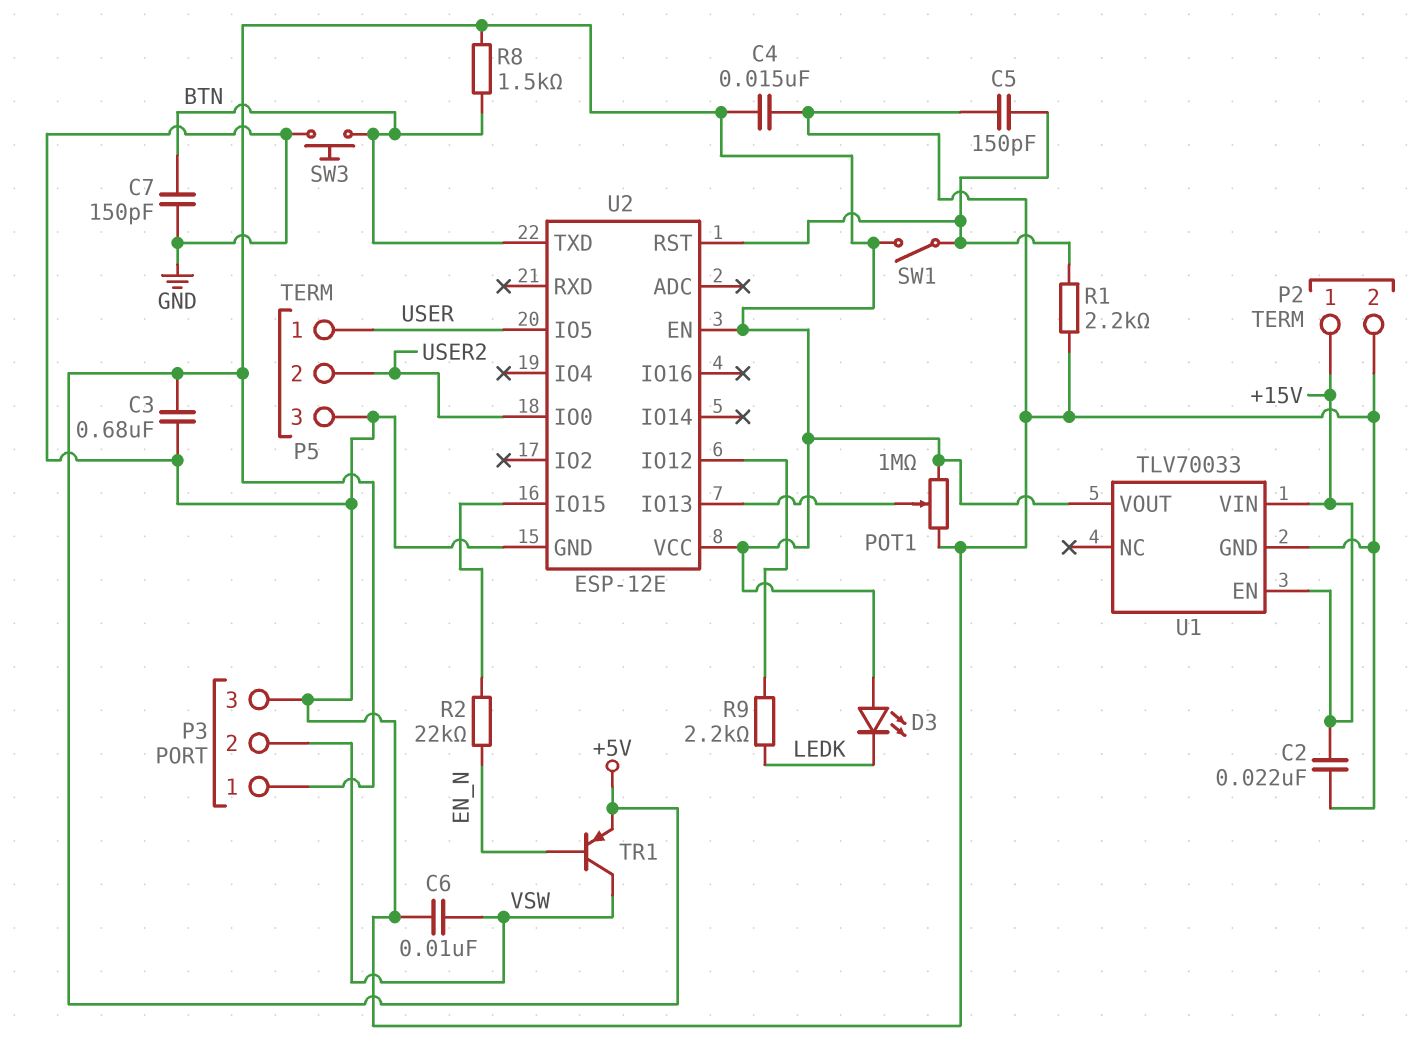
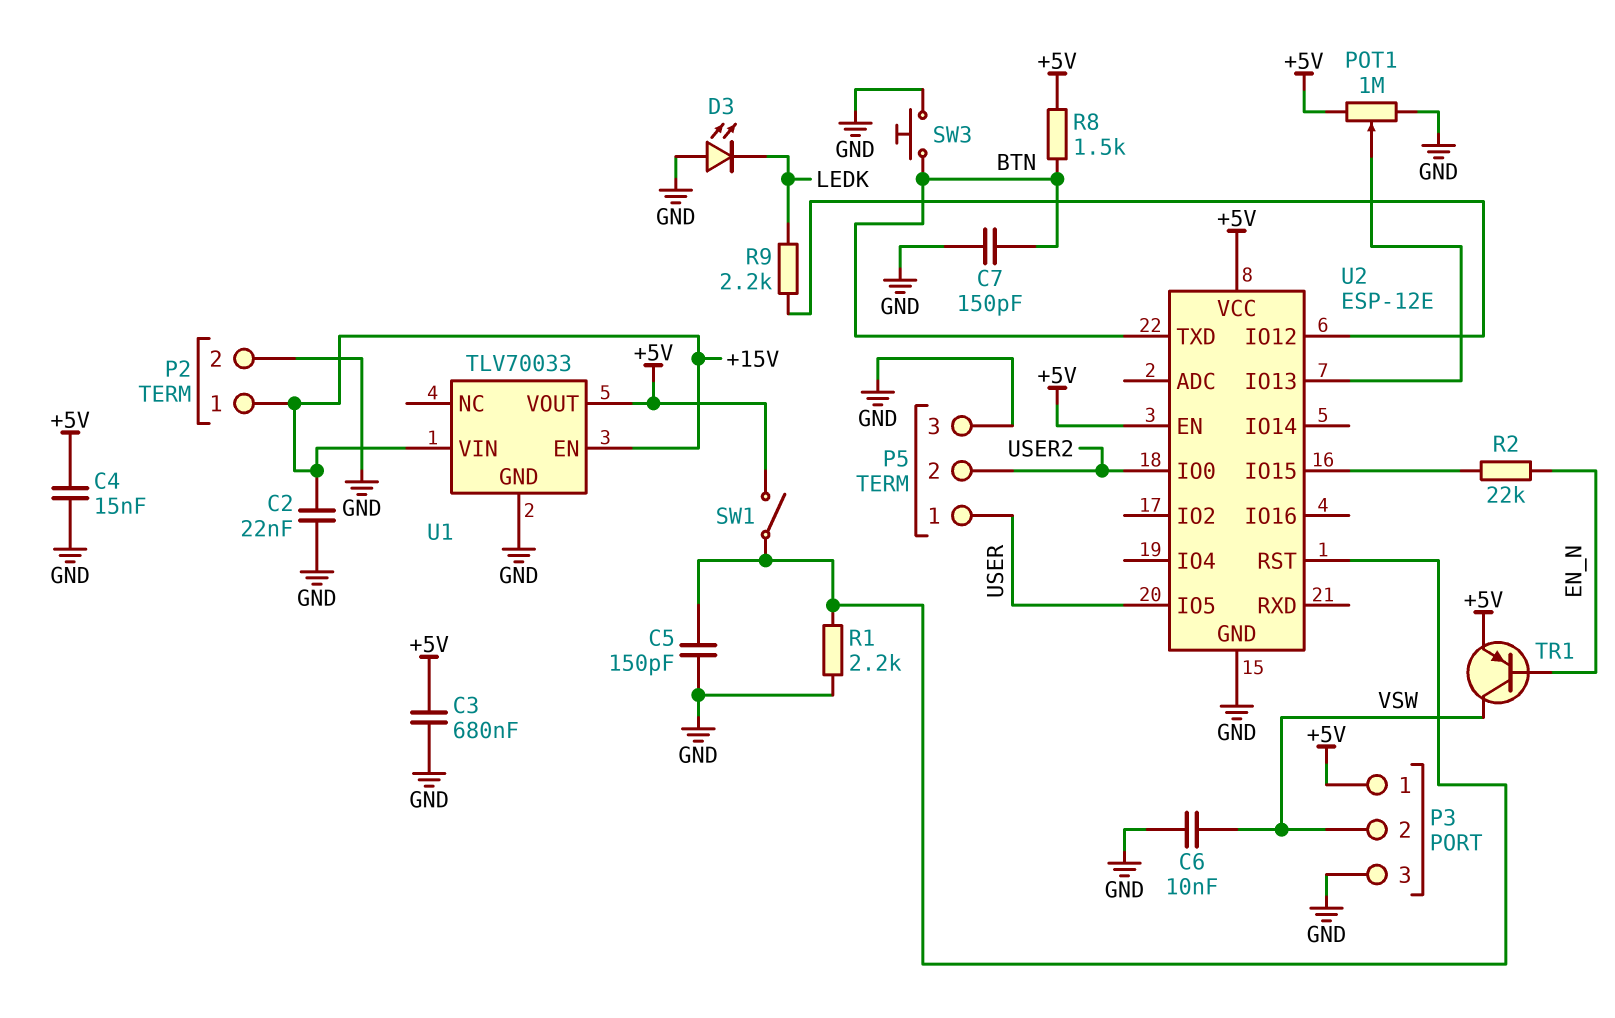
D3: LED (A +5V, K LEDK) -> LED (A GND, K LEDK)

